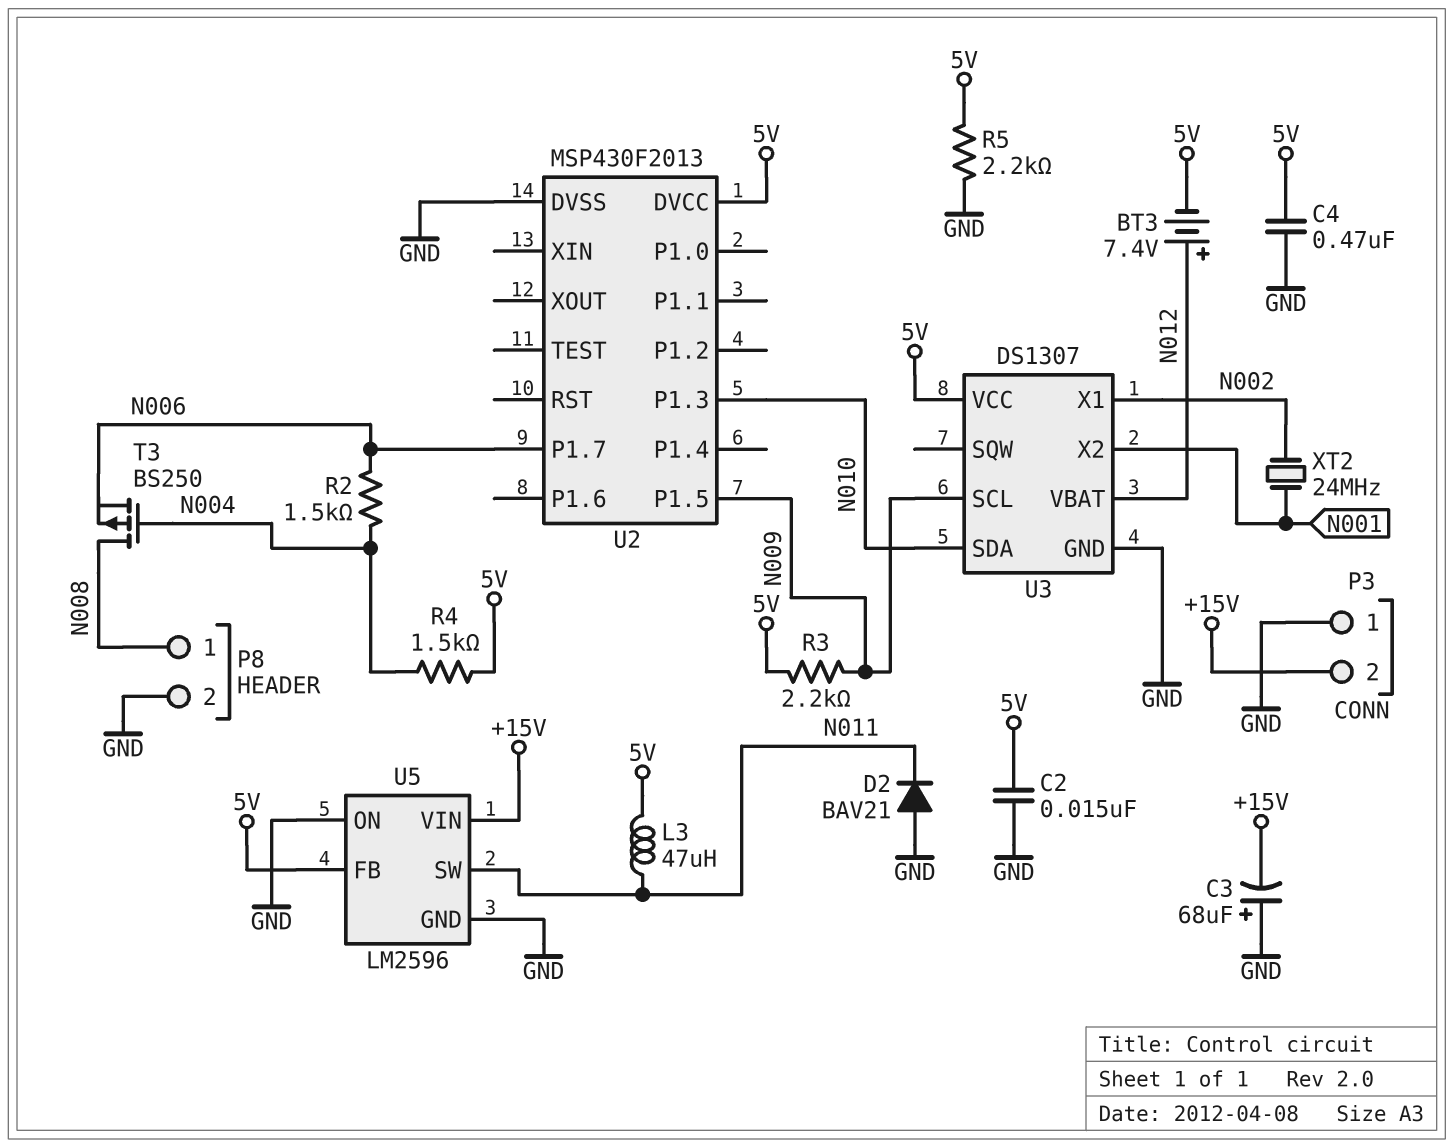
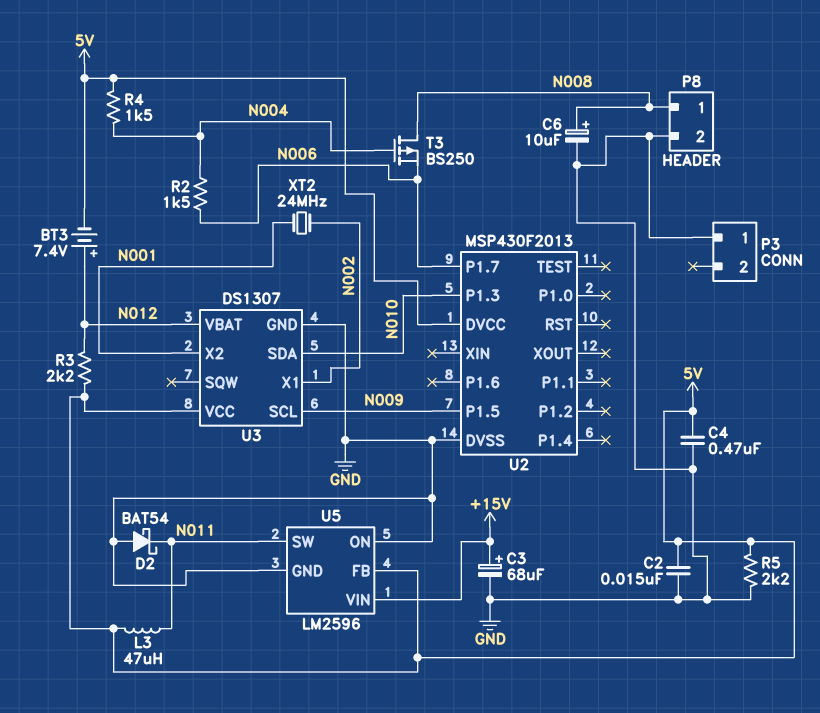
C3: 68uF (plus GND, minus +15V) -> 68uF (plus +15V, minus GND)
C6: none -> 10uF (plus N008, minus GND)
D2: diode BAV21 (A GND, K N011) -> schottky BAT54 (A GND, K N011)
P3 pin 2: +15V -> none
R3: 2.2k (5V, N009) -> 2.2k (5V, N012)

